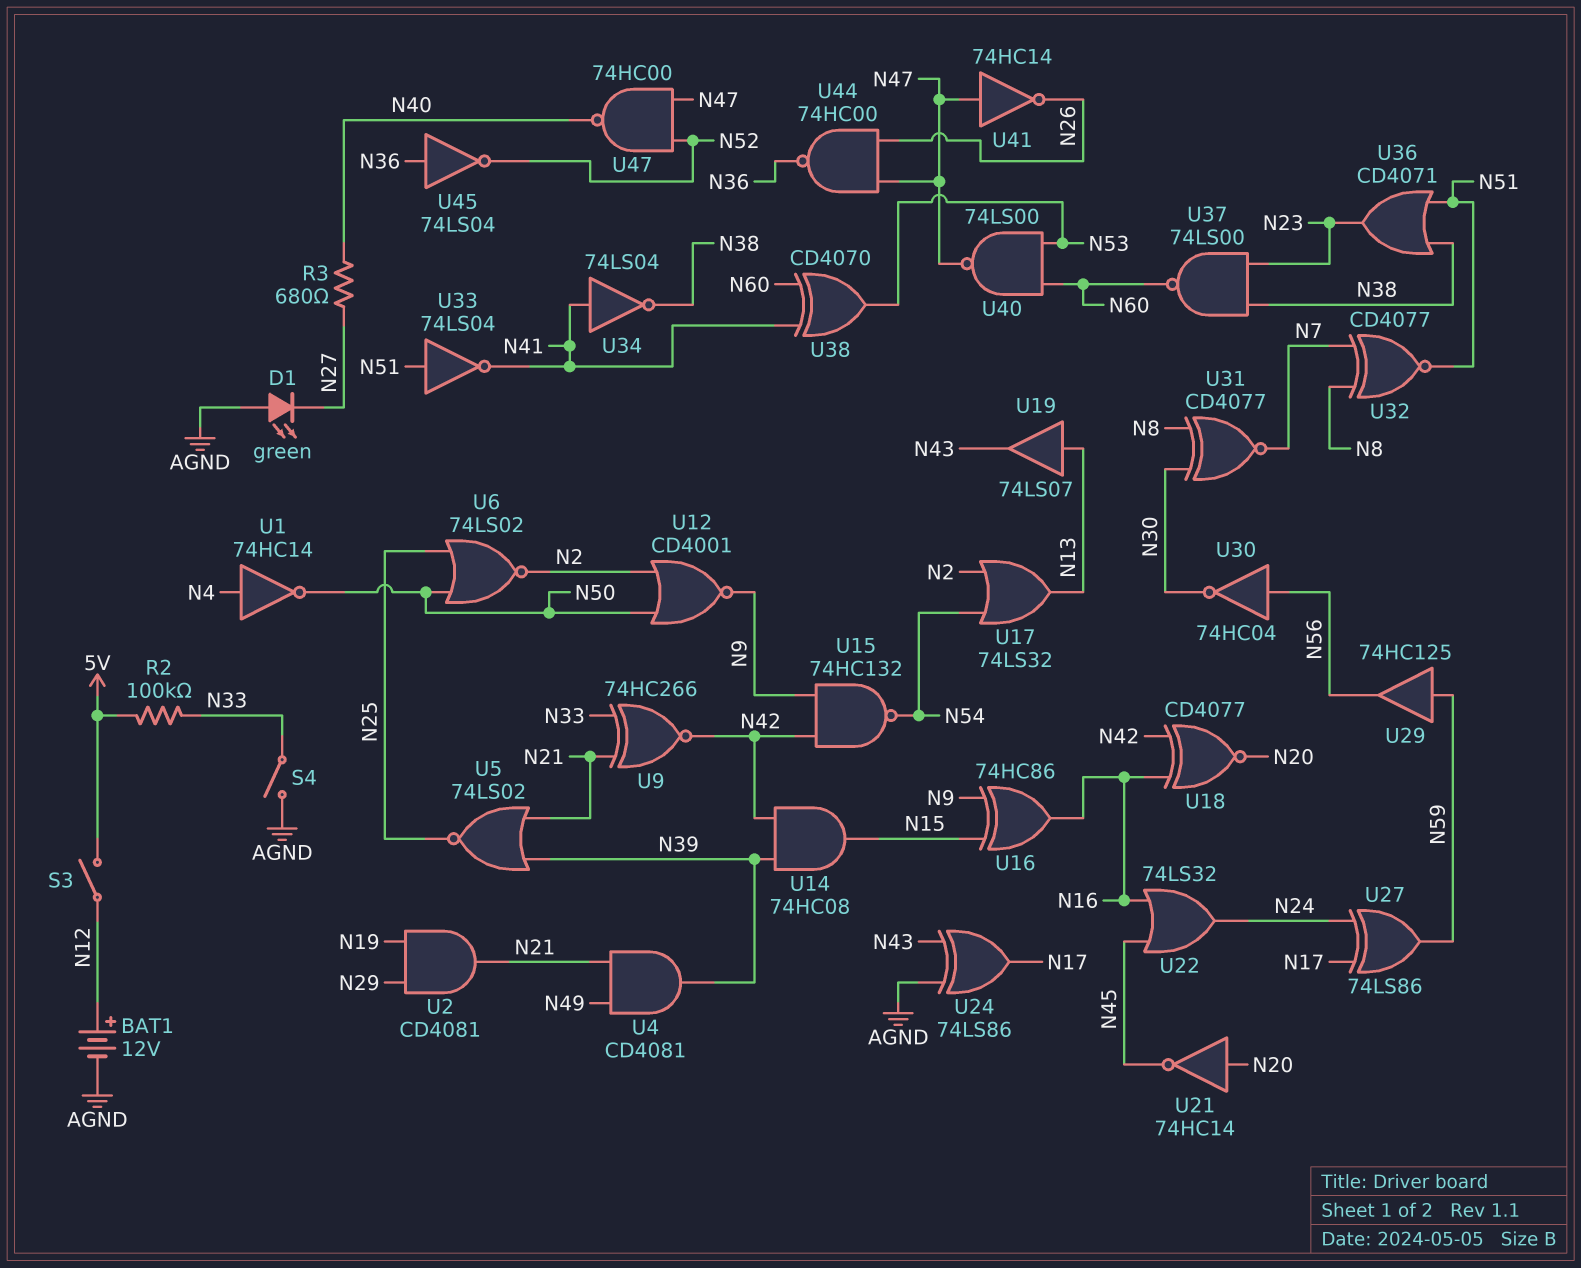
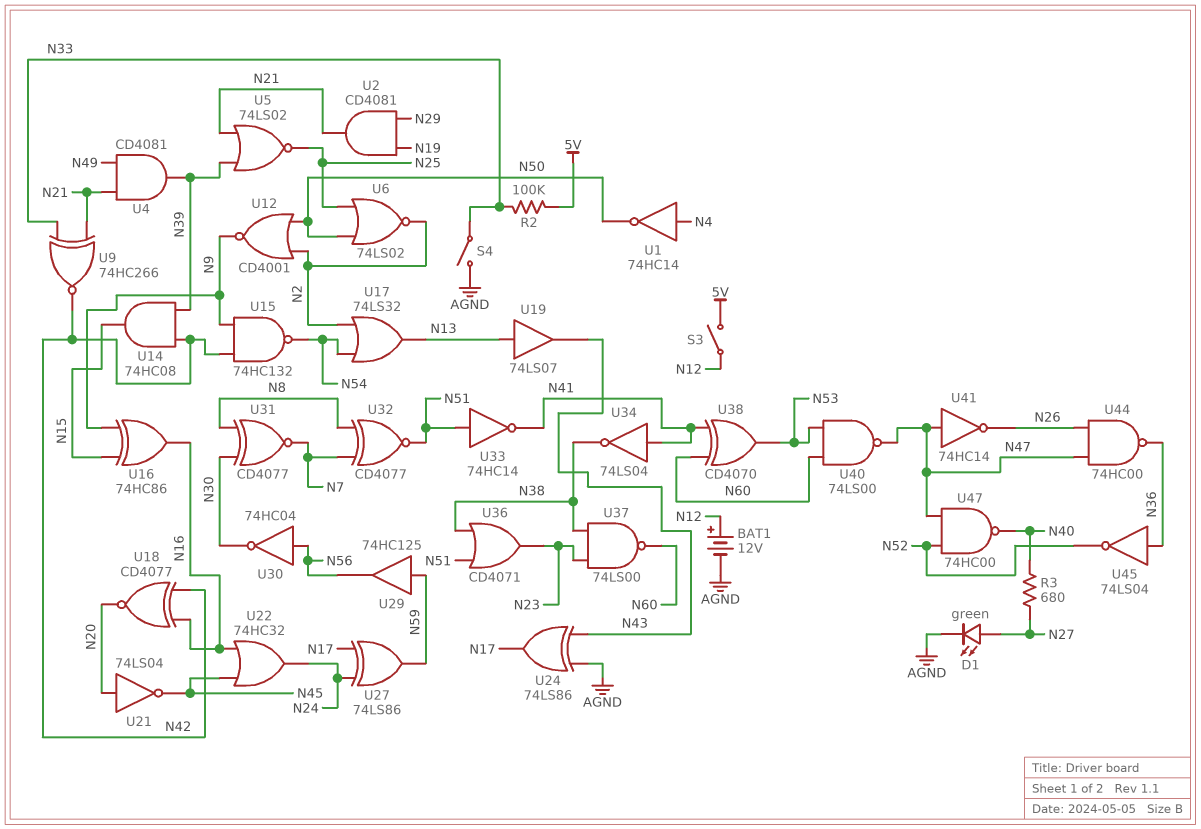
D1: LED green (A AGND, K N27) -> LED green (A N27, K AGND)
U21: NOT 74HC14 (in N20, out N45) -> NOT 74LS04 (in N20, out N45)
U22: OR 74LS32 (in N16, in N45, out N24) -> OR 74HC32 (in N16, in N45, out N24)
U33: NOT 74LS04 (in N51, out N41) -> NOT 74HC14 (in N51, out N41)

